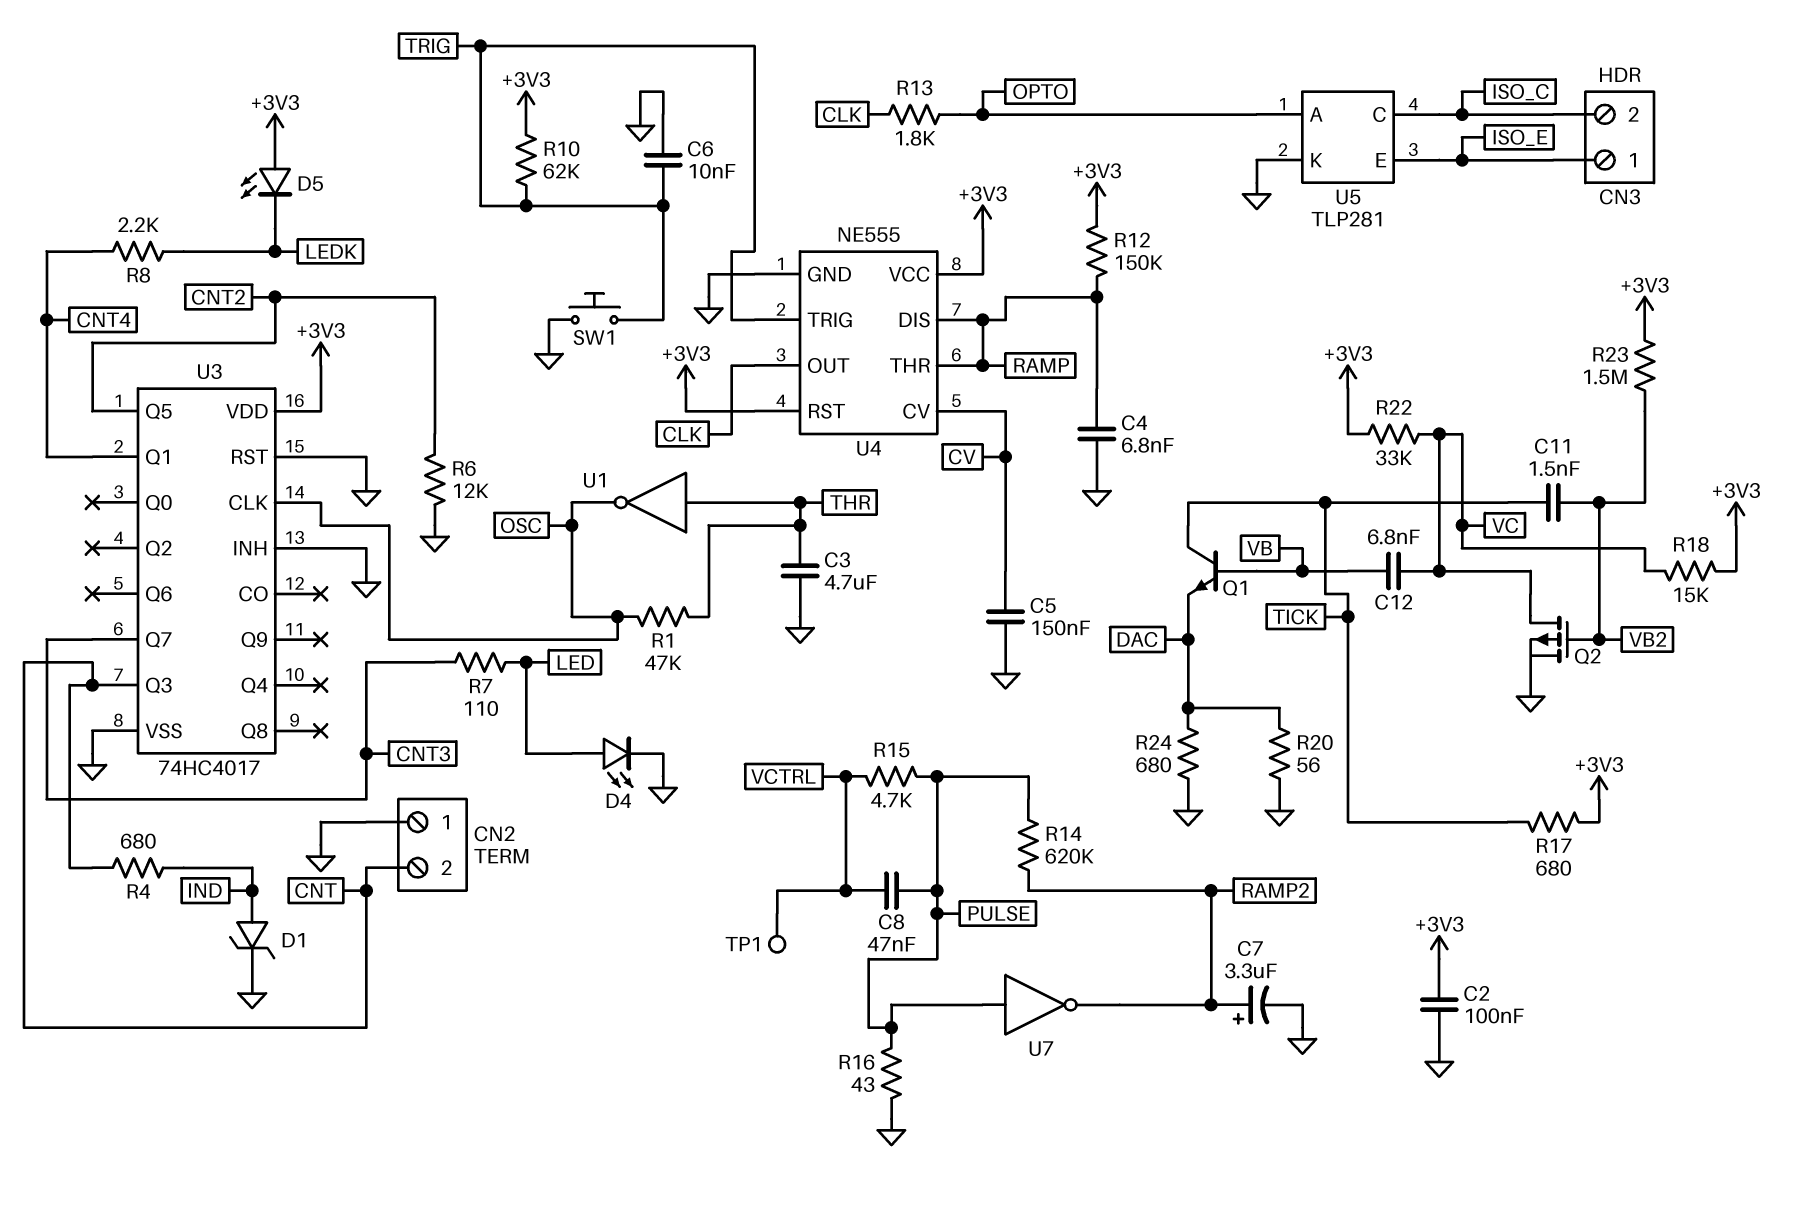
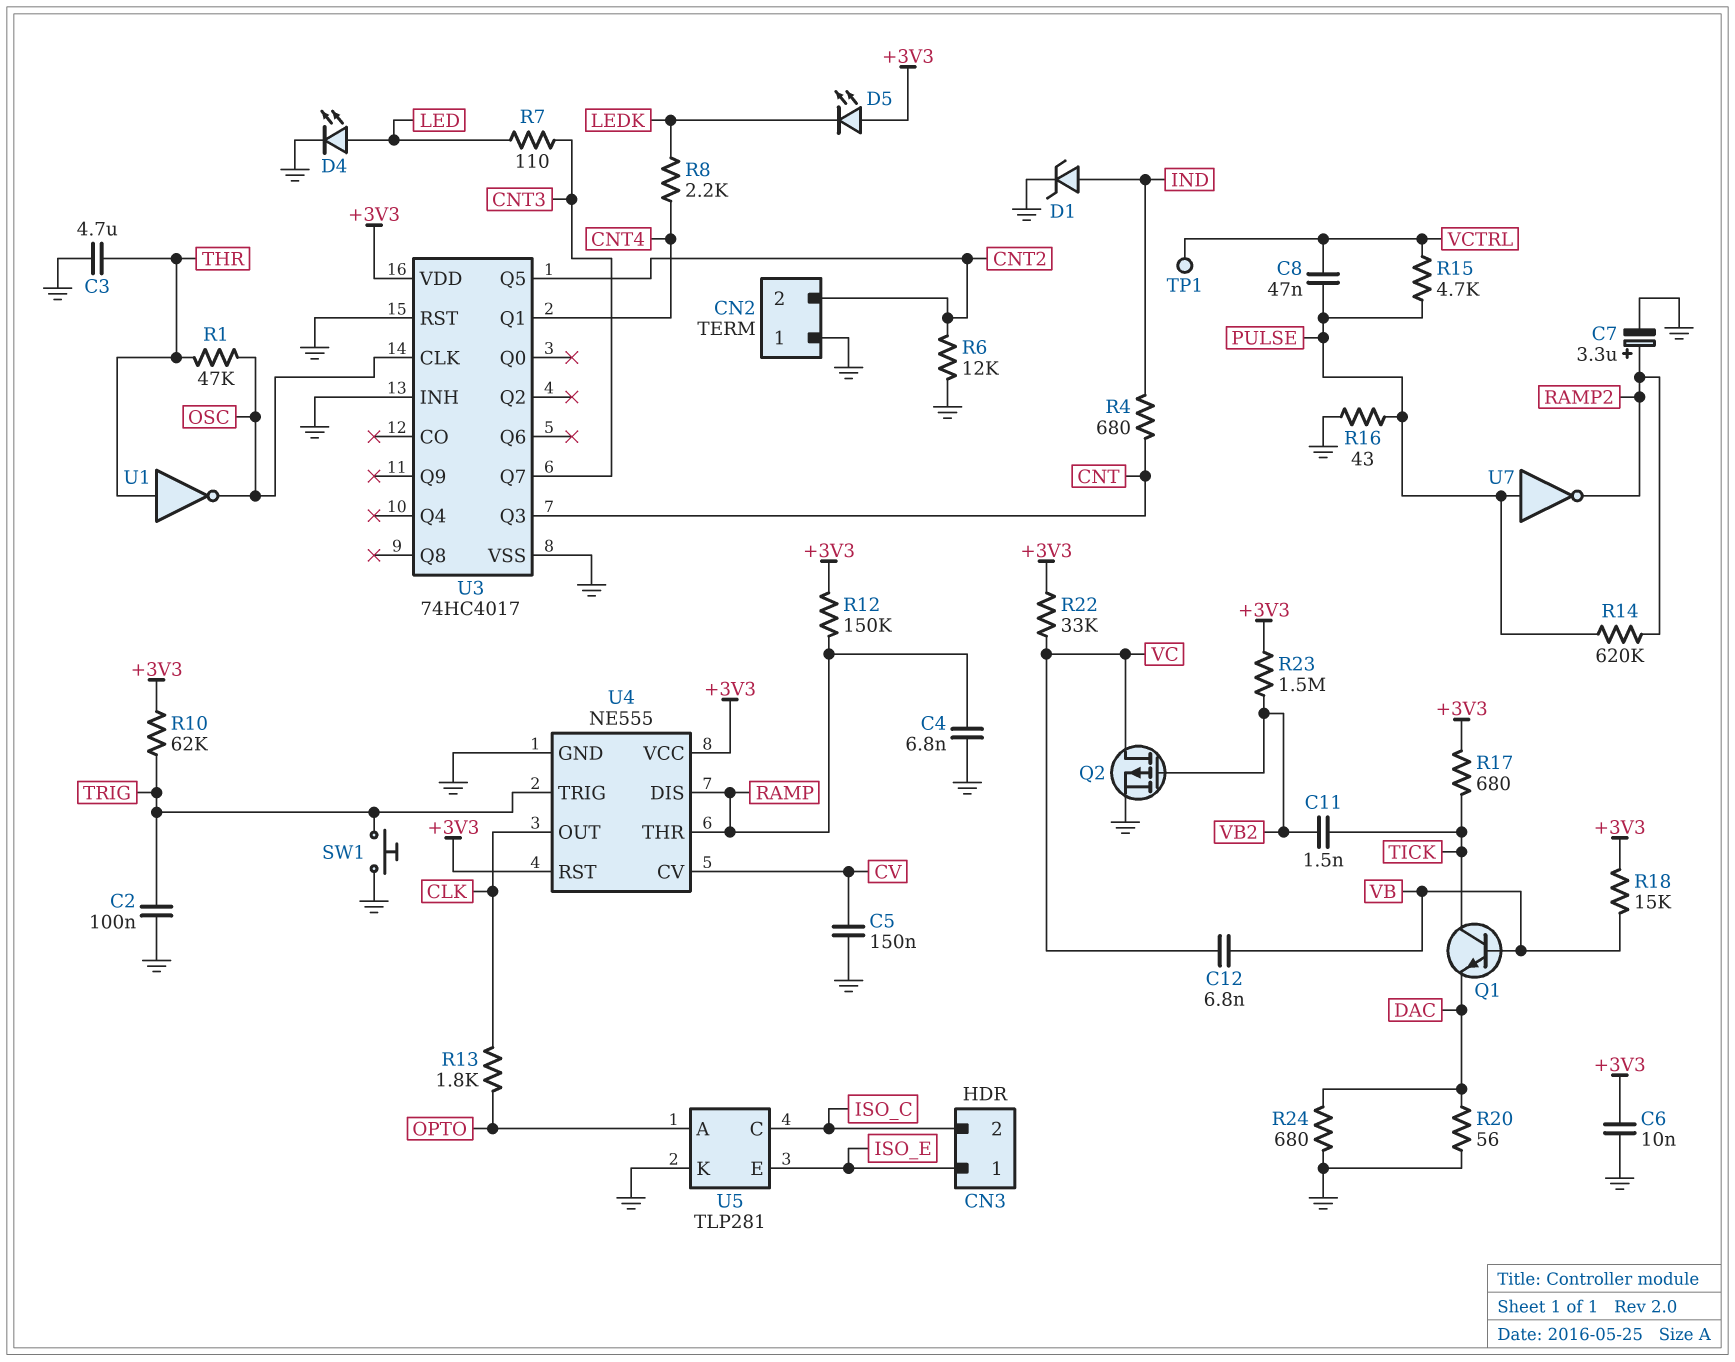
C2: 100nF (+3V3, GND) -> 100nF (GND, TRIG)
C6: 10nF (GND, TRIG) -> 10nF (+3V3, GND)
CN2 pin 2: CNT -> CNT2
R18: 15k (+3V3, VC) -> 15k (+3V3, VB)

